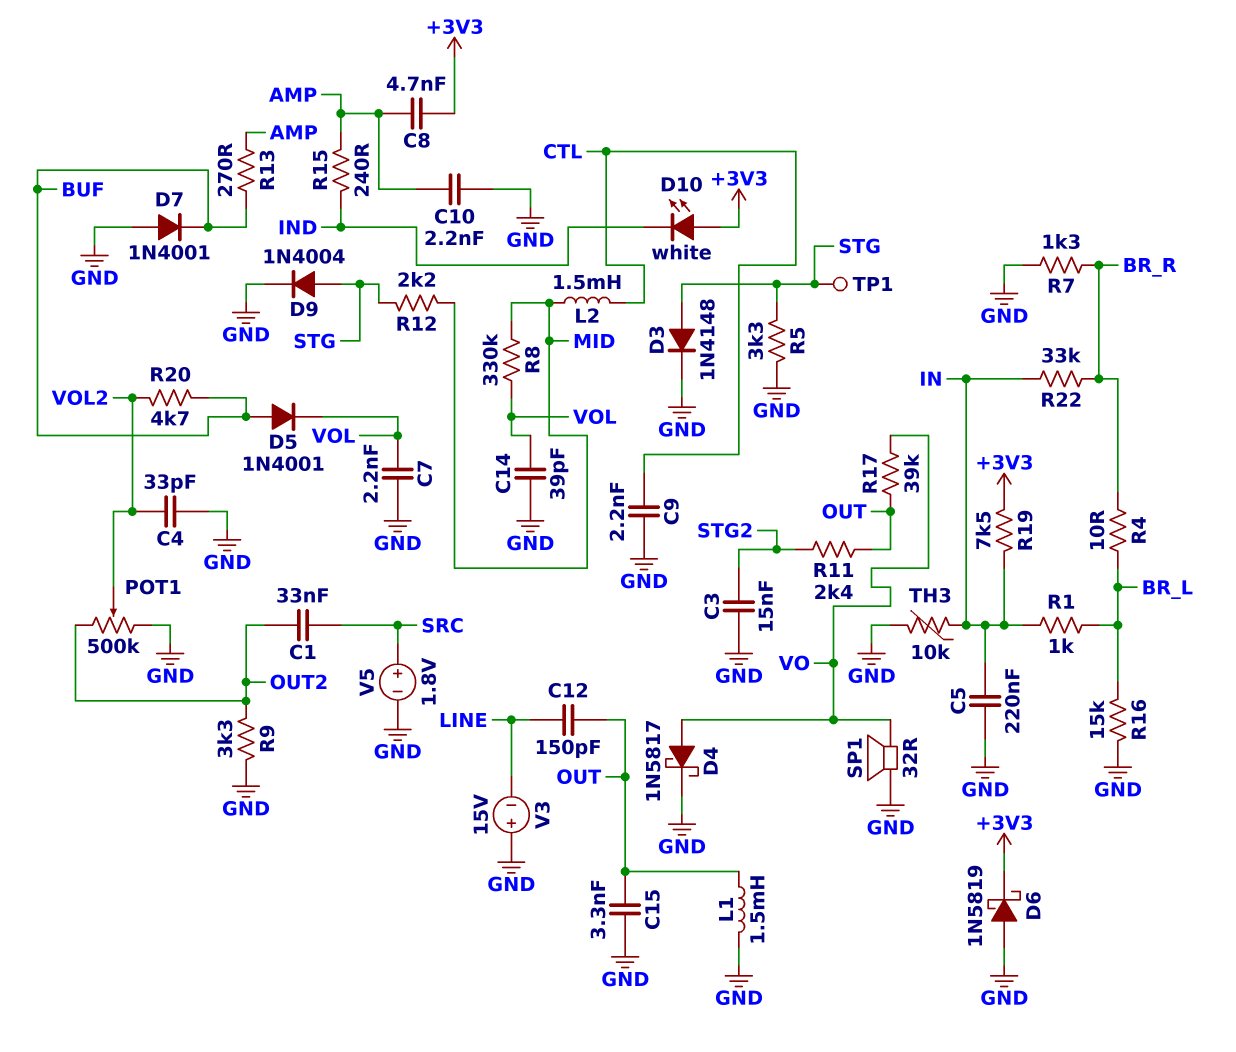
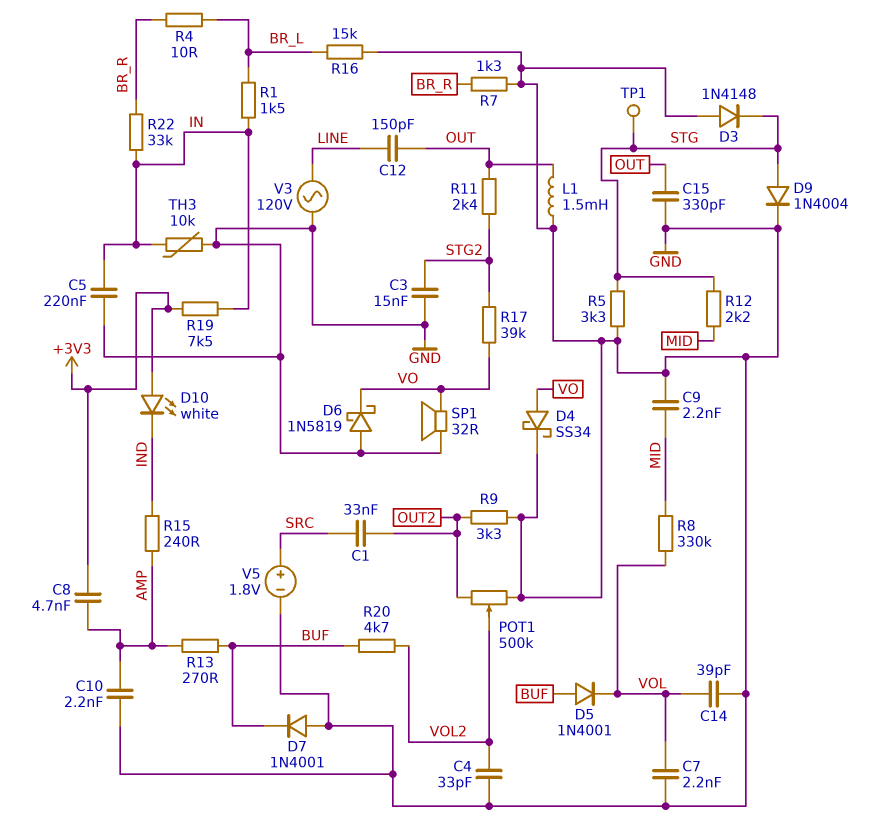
C9: 2.2nF (CTL, GND) -> 2.2nF (GND, MID)
C15: 3.3nF (GND, OUT) -> 330pF (GND, OUT)
D3: diode 1N4148 (A STG, K GND) -> diode 1N4148 (A GND, K STG)
D4: schottky 1N5817 (A VO, K GND) -> schottky SS34 (A VO, K GND)
D6: schottky 1N5819 (A GND, K +3V3) -> schottky 1N5819 (A GND, K VO)
L2: 1.5mH (CTL, MID) -> none
R1: 1k (BR_L, IN) -> 1.5k (BR_L, IN)
R17: 39k (OUT, VO) -> 39k (STG2, VO)
V3: 15V (plus GND, minus LINE) -> AC 120V (GND, LINE)

